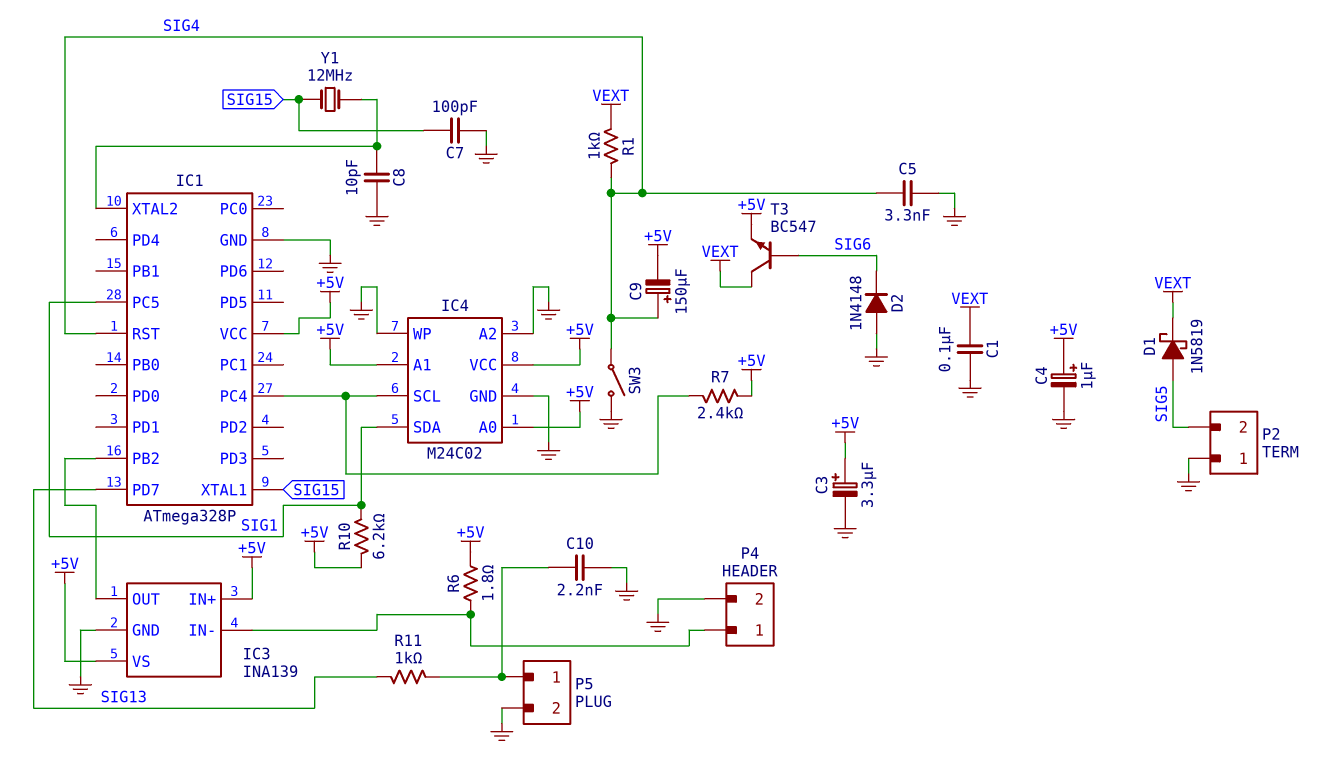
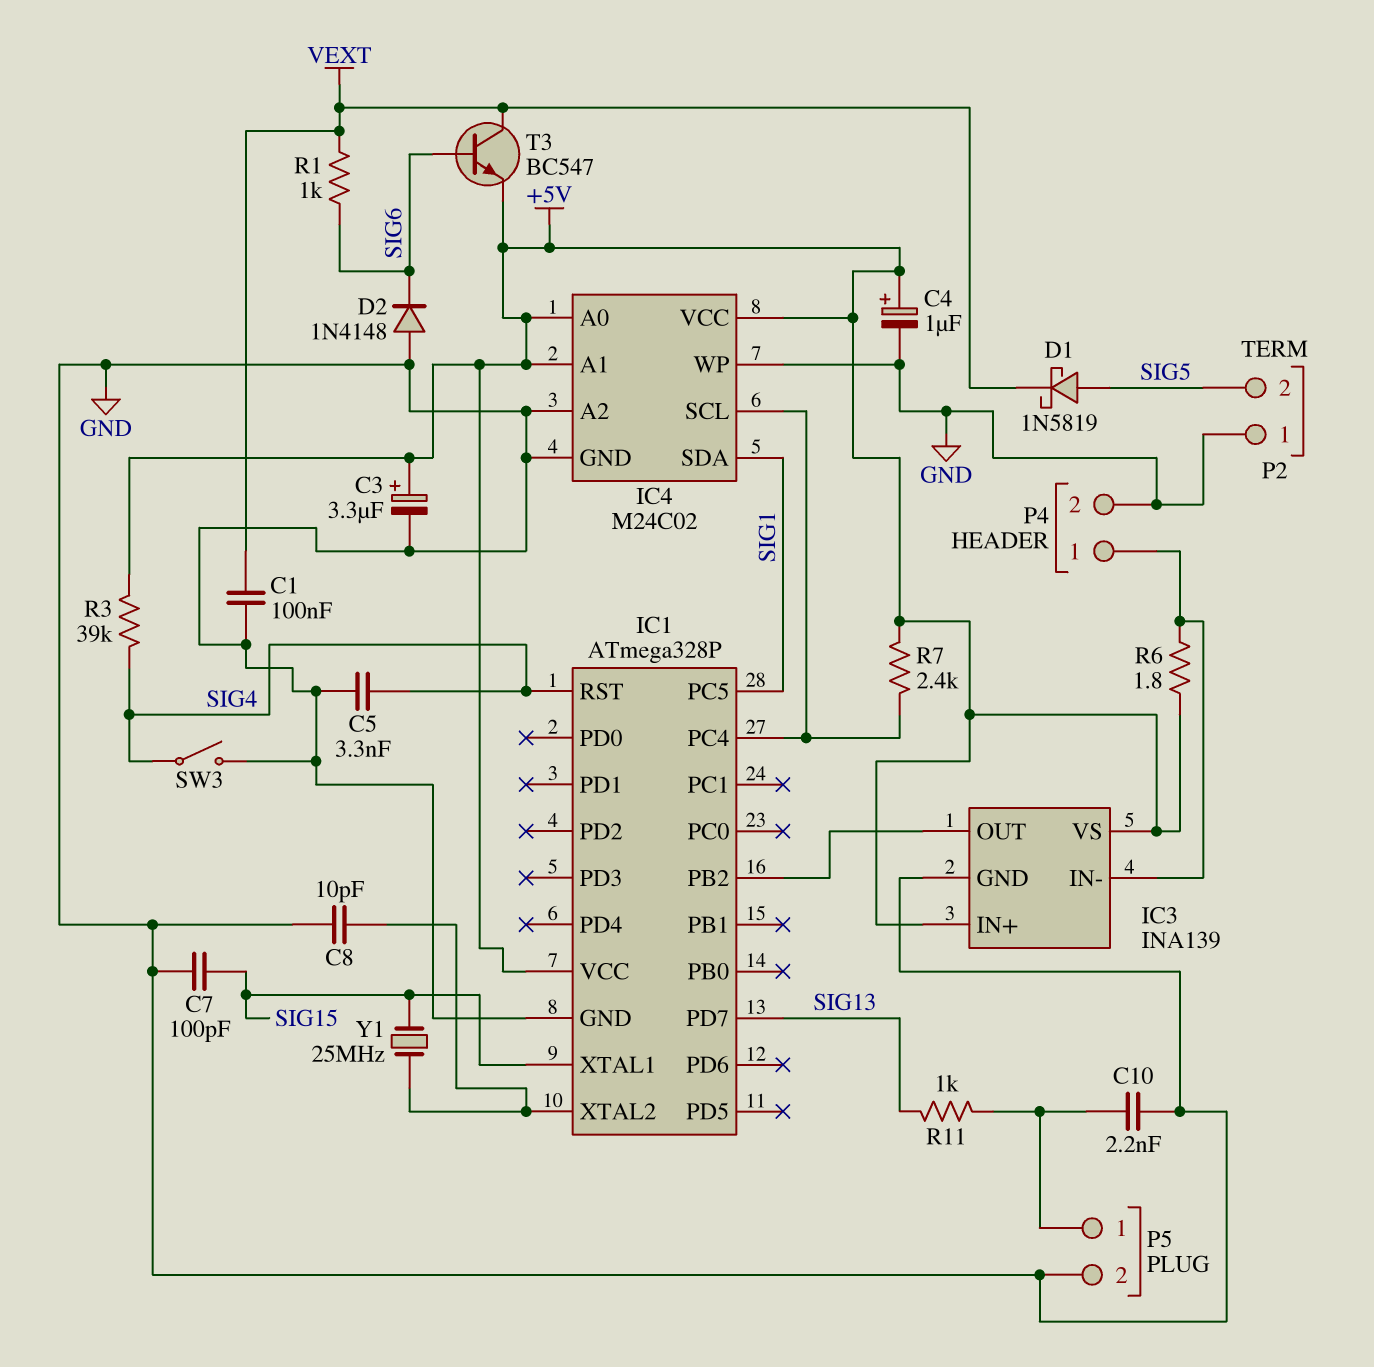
C9: 150uF (plus SIG4, minus +5V) -> none
R1: 1k (SIG4, VEXT) -> 1k (SIG6, VEXT)
R3: none -> 39k (+5V, SIG4)
R10: 6.2k (+5V, SIG1) -> none
Y1: 12MHz (IC1/XTAL2, SIG15) -> 25MHz (IC1/XTAL2, SIG15)

